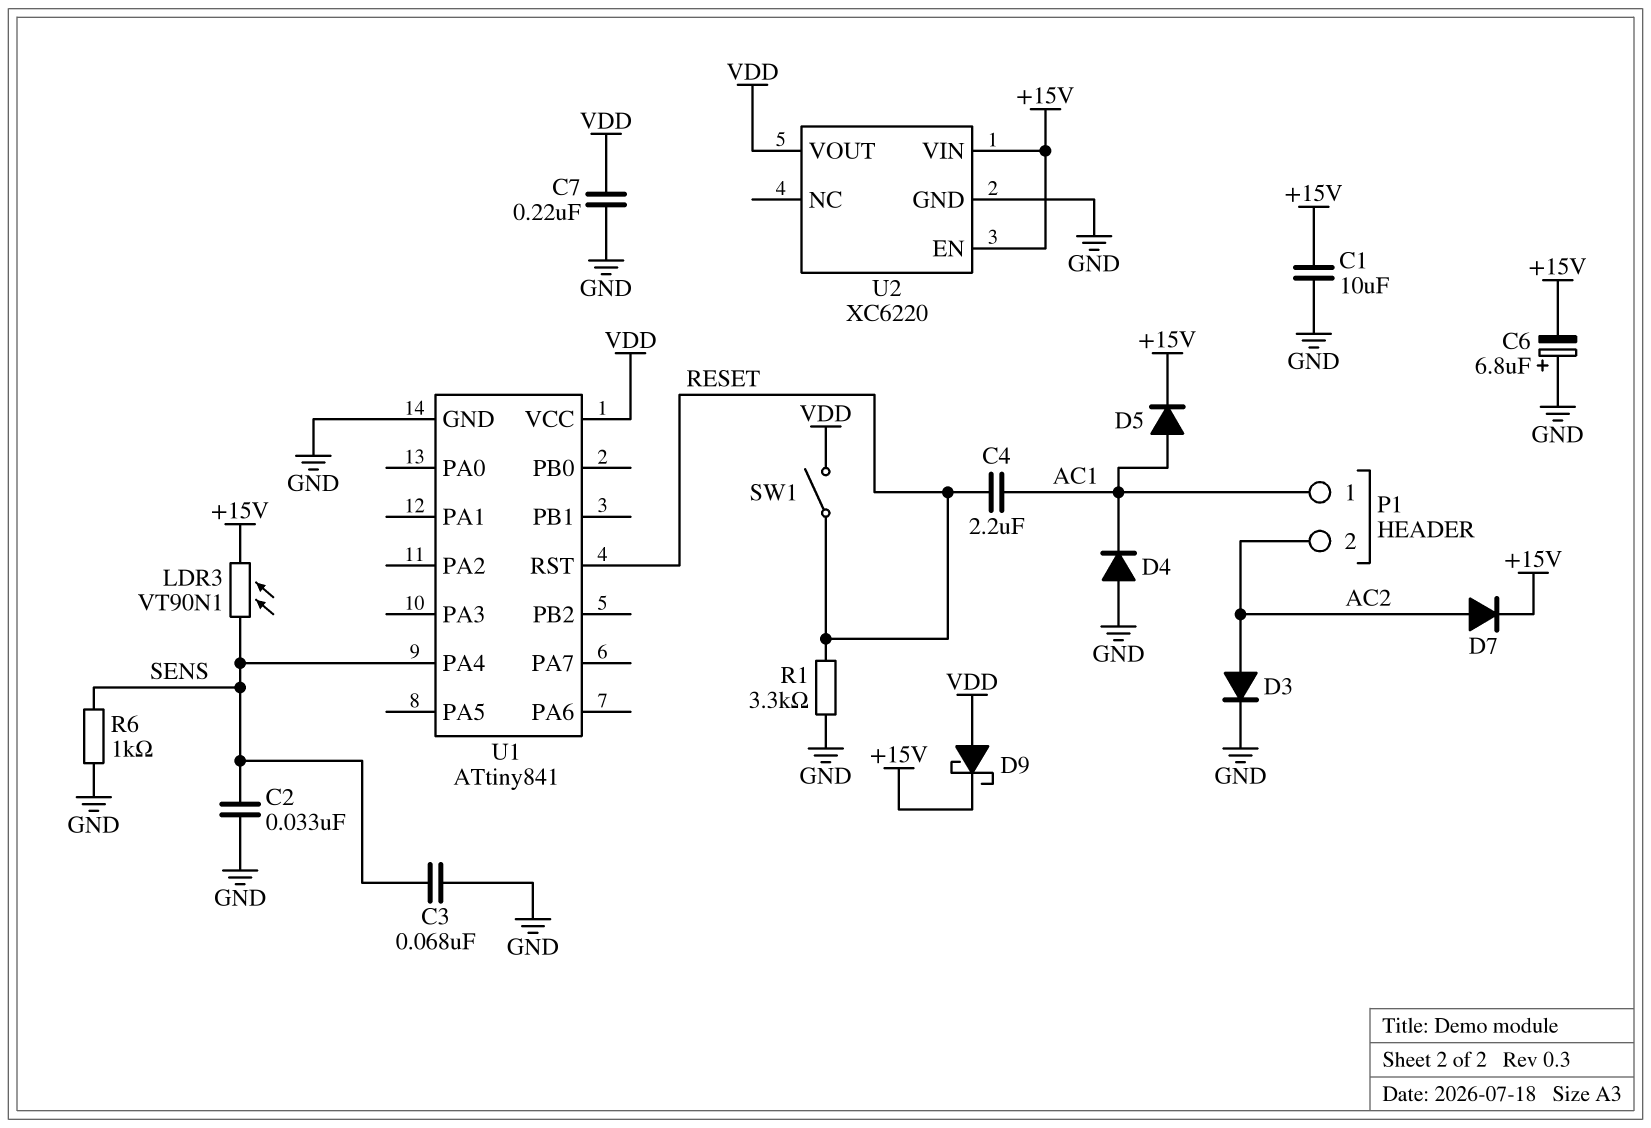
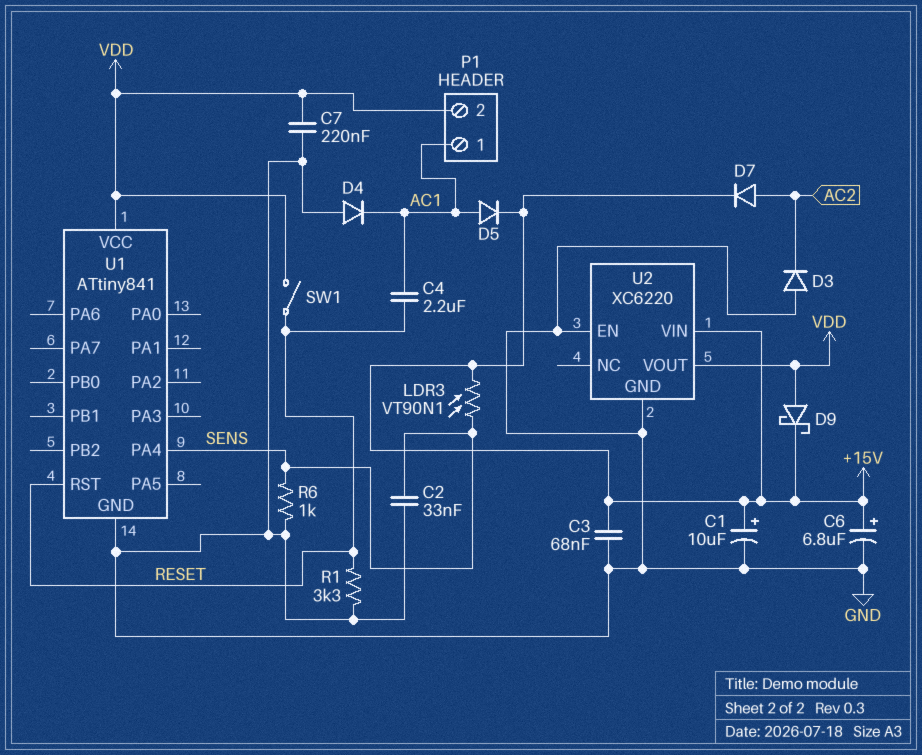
C1: 10uF (+15V, GND) -> 10uF (plus +15V, minus GND)
C3: 68nF (GND, SENS) -> 68nF (+15V, GND)
C6: 6.8uF (plus GND, minus +15V) -> 6.8uF (plus +15V, minus GND)
D3: diode (A AC2, K GND) -> diode (A GND, K AC2)
P1 pin 2: AC2 -> VDD
U2 pin EN: +15V -> GND

